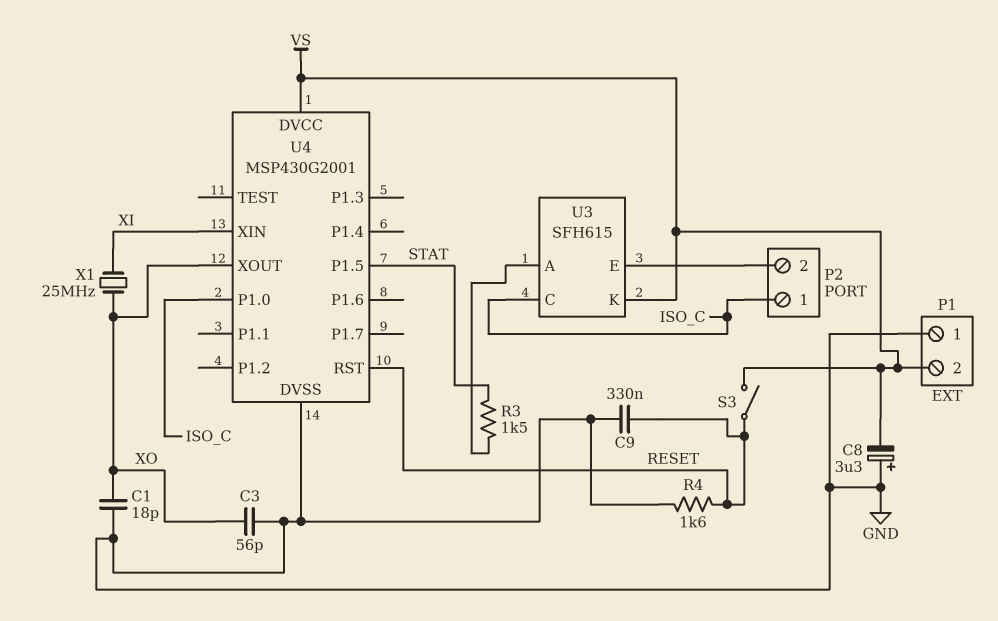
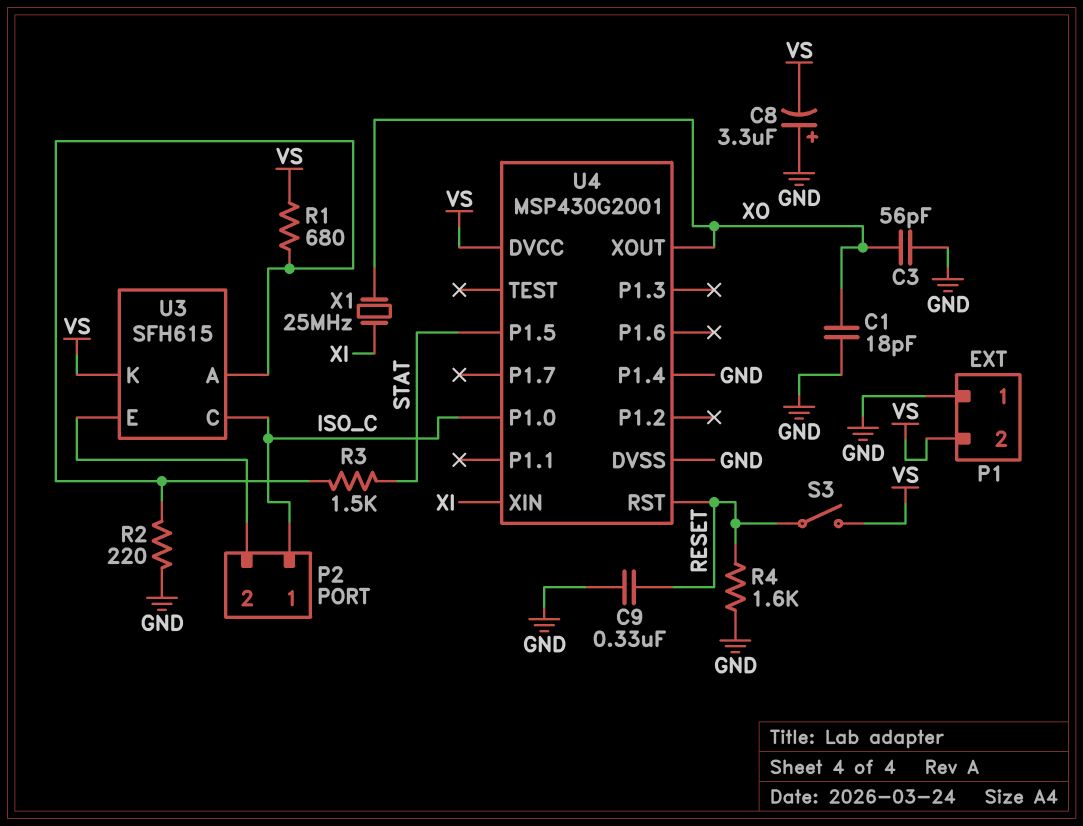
R1: none -> 680 (U3/A, VS)
R2: none -> 220 (GND, U3/A)
U4 pin P1.4: none -> GND

